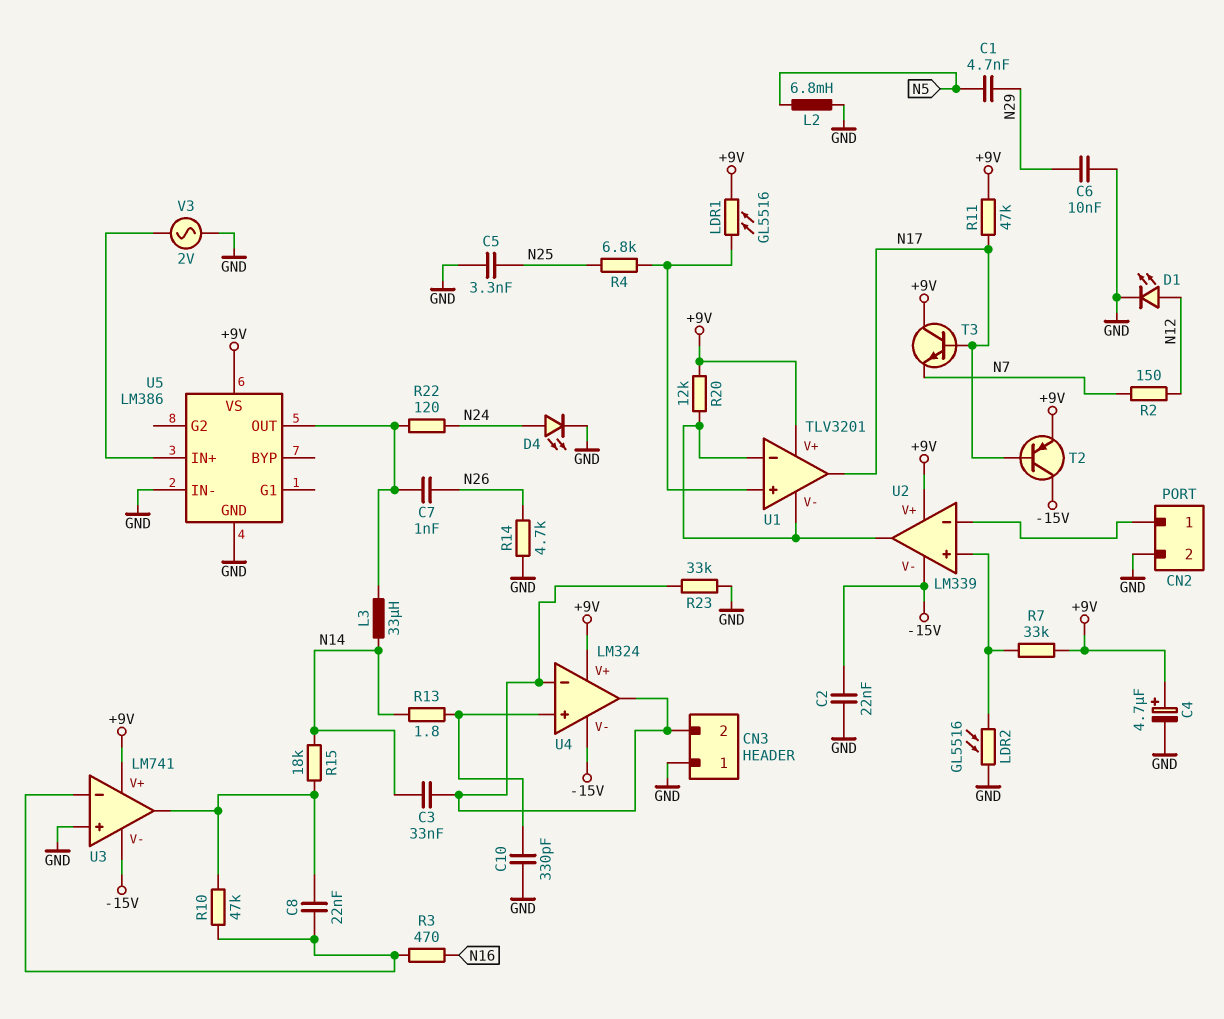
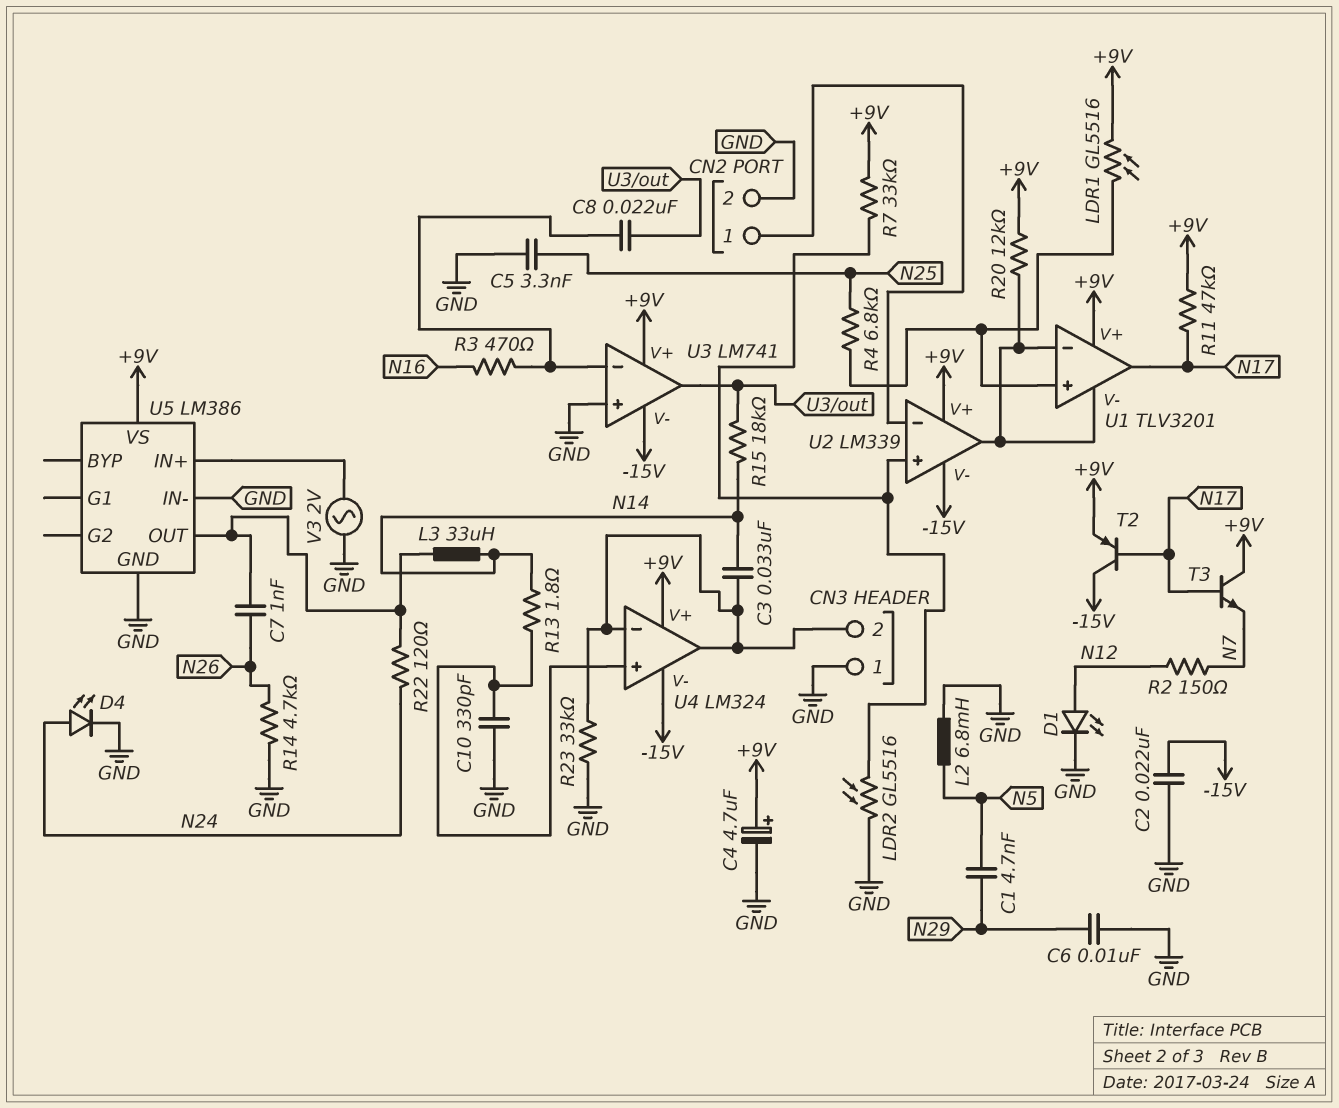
R10: 47k (U3/in-, U3/out) -> none

